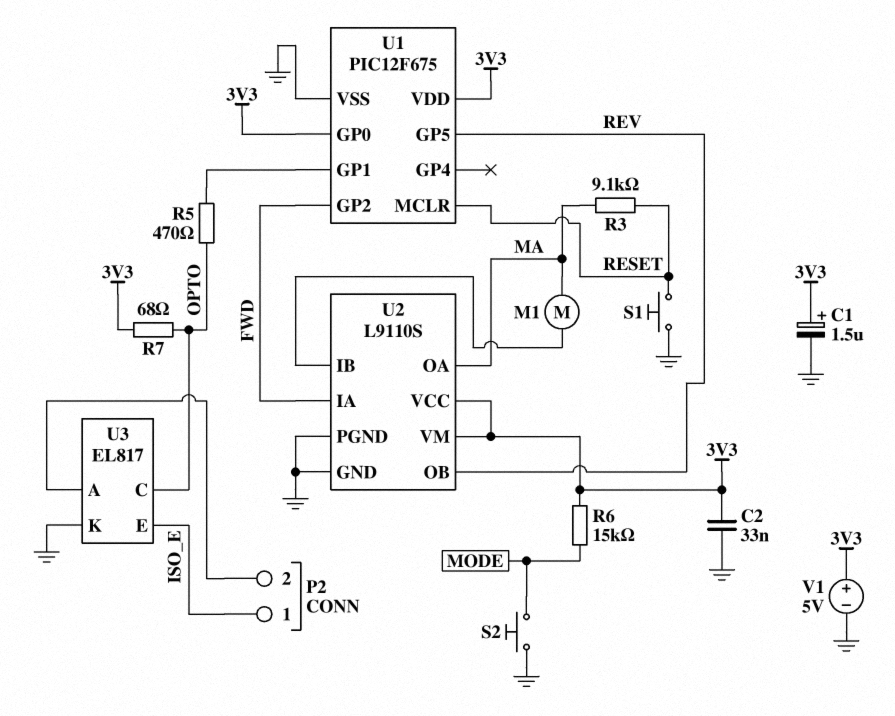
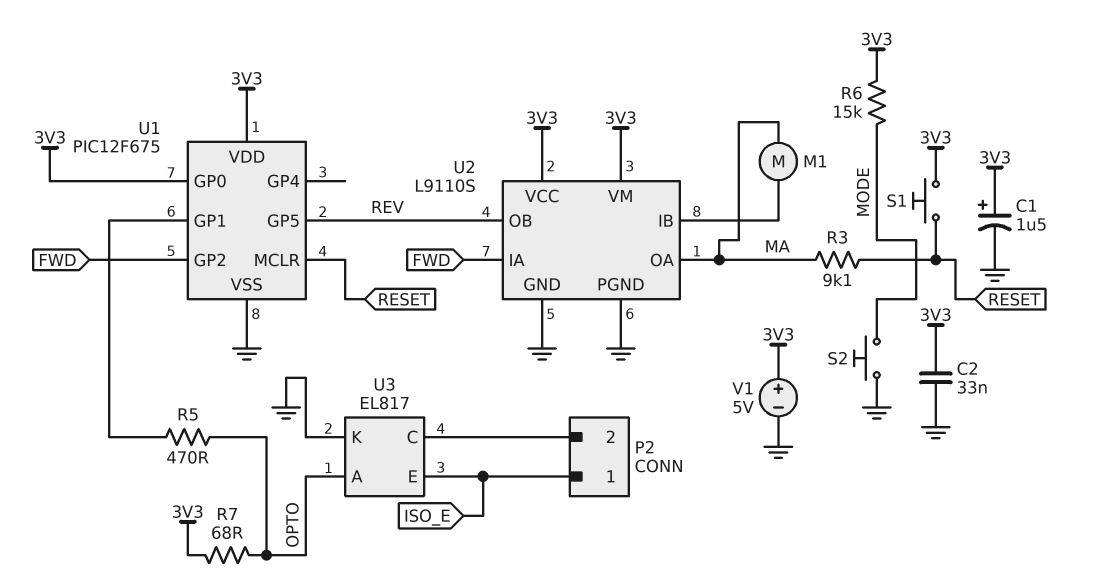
S1: button (GND, RESET) -> button (3V3, RESET)
U3 pin A: P2/2 -> OPTO
U3 pin C: OPTO -> P2/2

